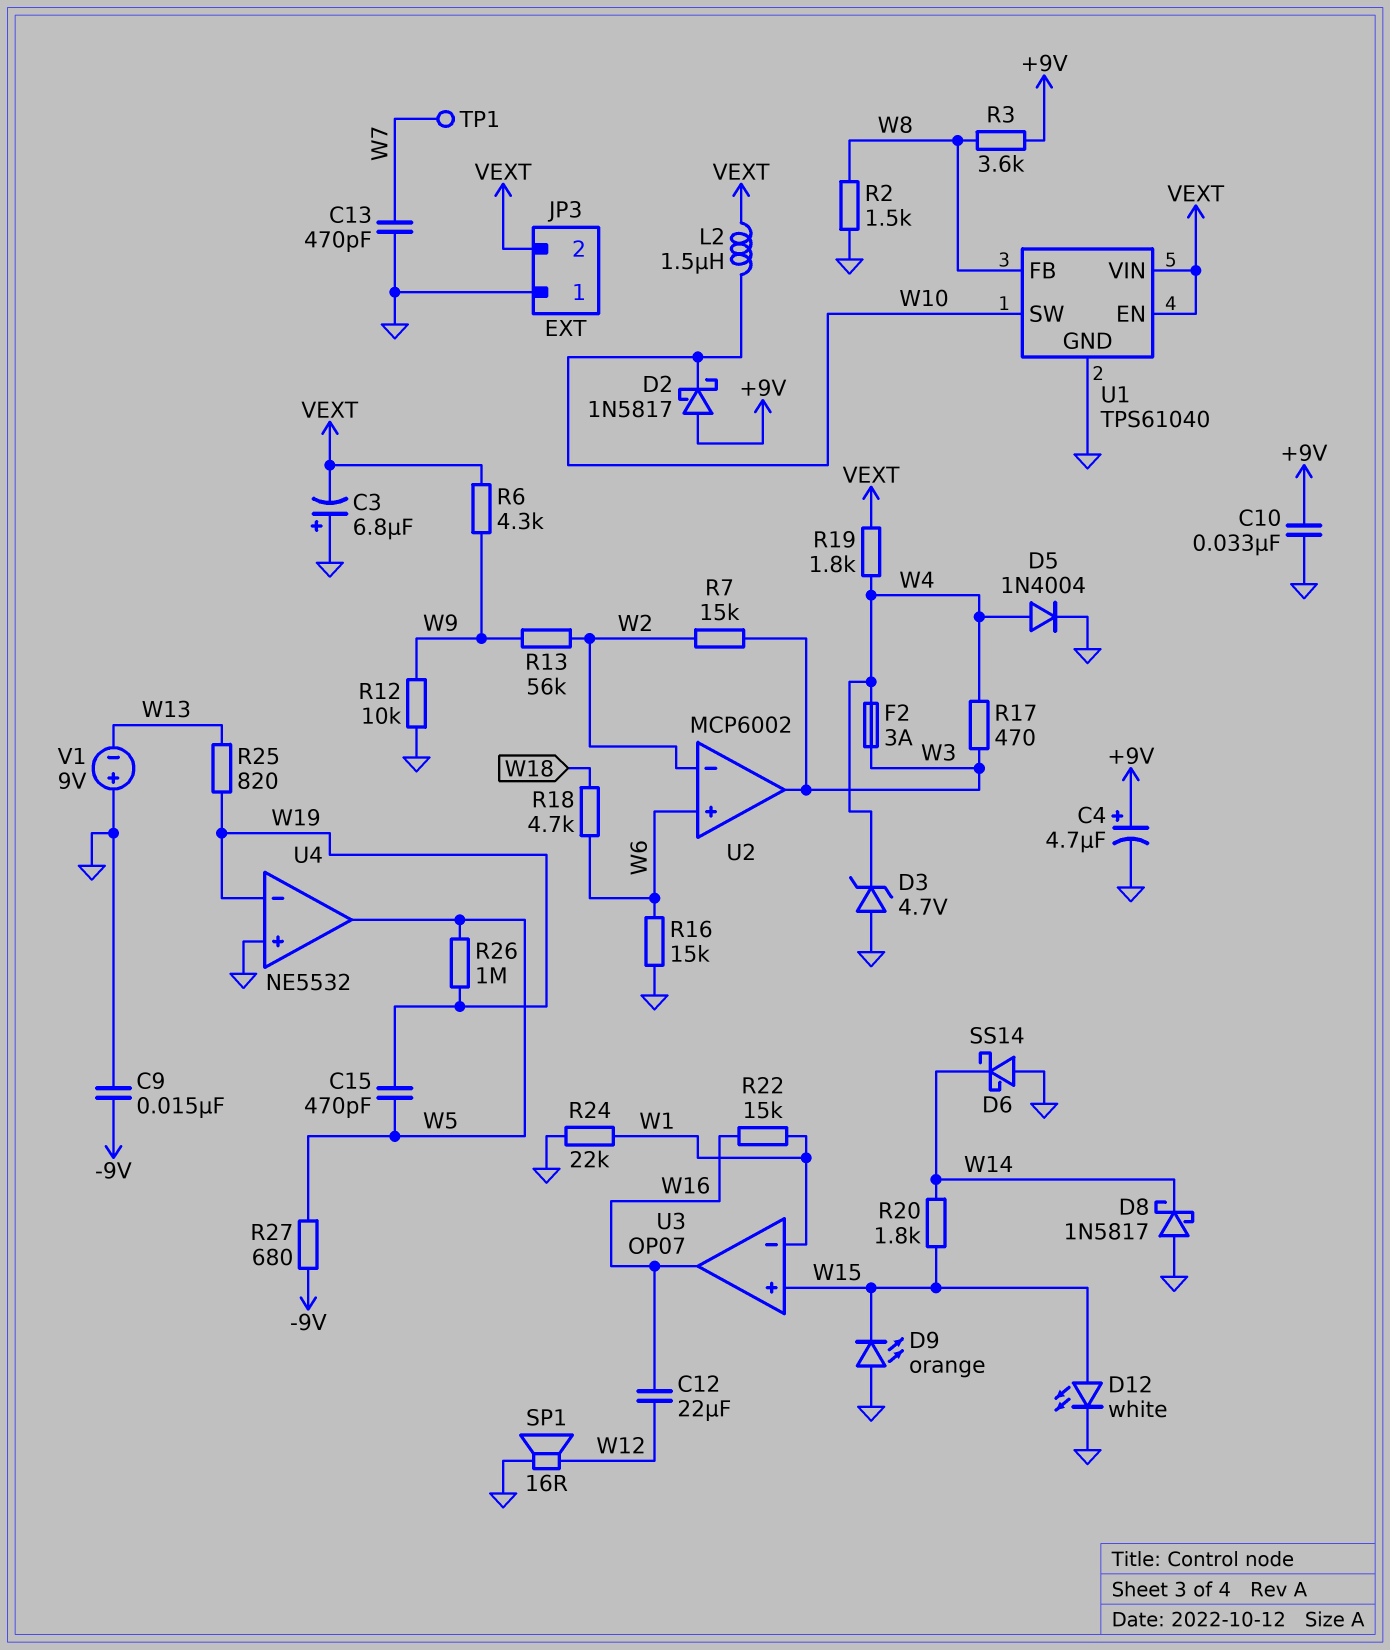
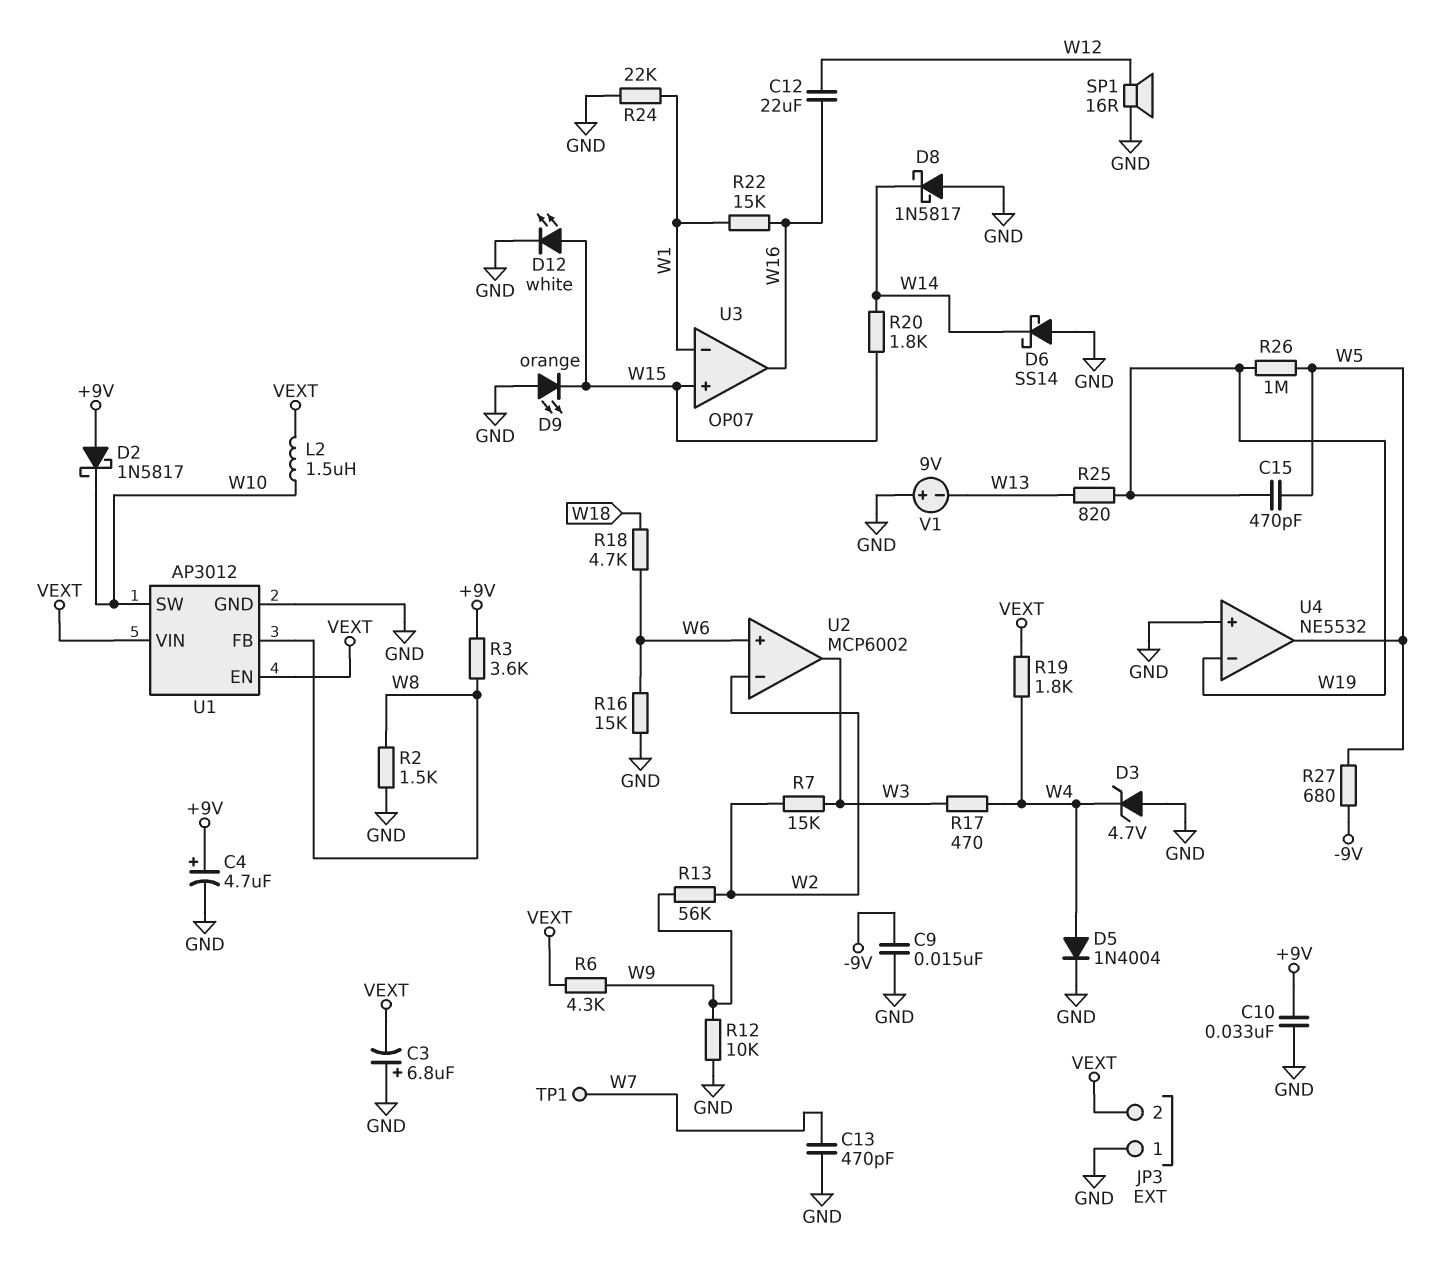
F2: 3A (W3, W4) -> none
U1: TPS61040 -> AP3012

